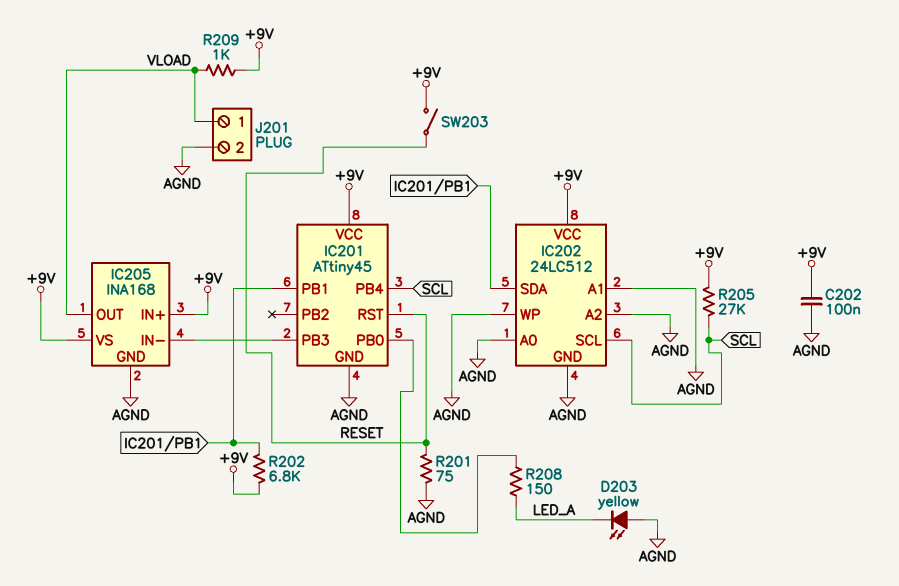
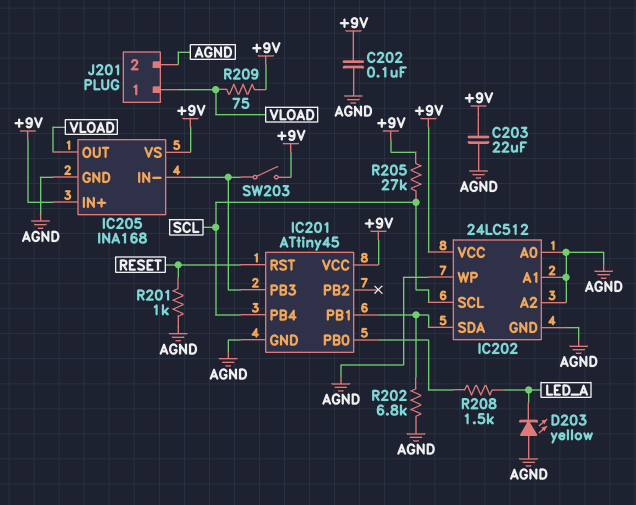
C203: none -> 22uF (+9V, AGND)
R201: 75 (AGND, RESET) -> 1k (AGND, RESET)
R202: 6.8k (+9V, IC201/PB1) -> 6.8k (AGND, IC201/PB1)
R208: 150 (IC201/PB0, LED_A) -> 1.5k (IC201/PB0, LED_A)
R209: 1k (+9V, VLOAD) -> 75 (+9V, VLOAD)
SW203: switch (+9V, RESET) -> switch (+9V, IC201/PB3)

